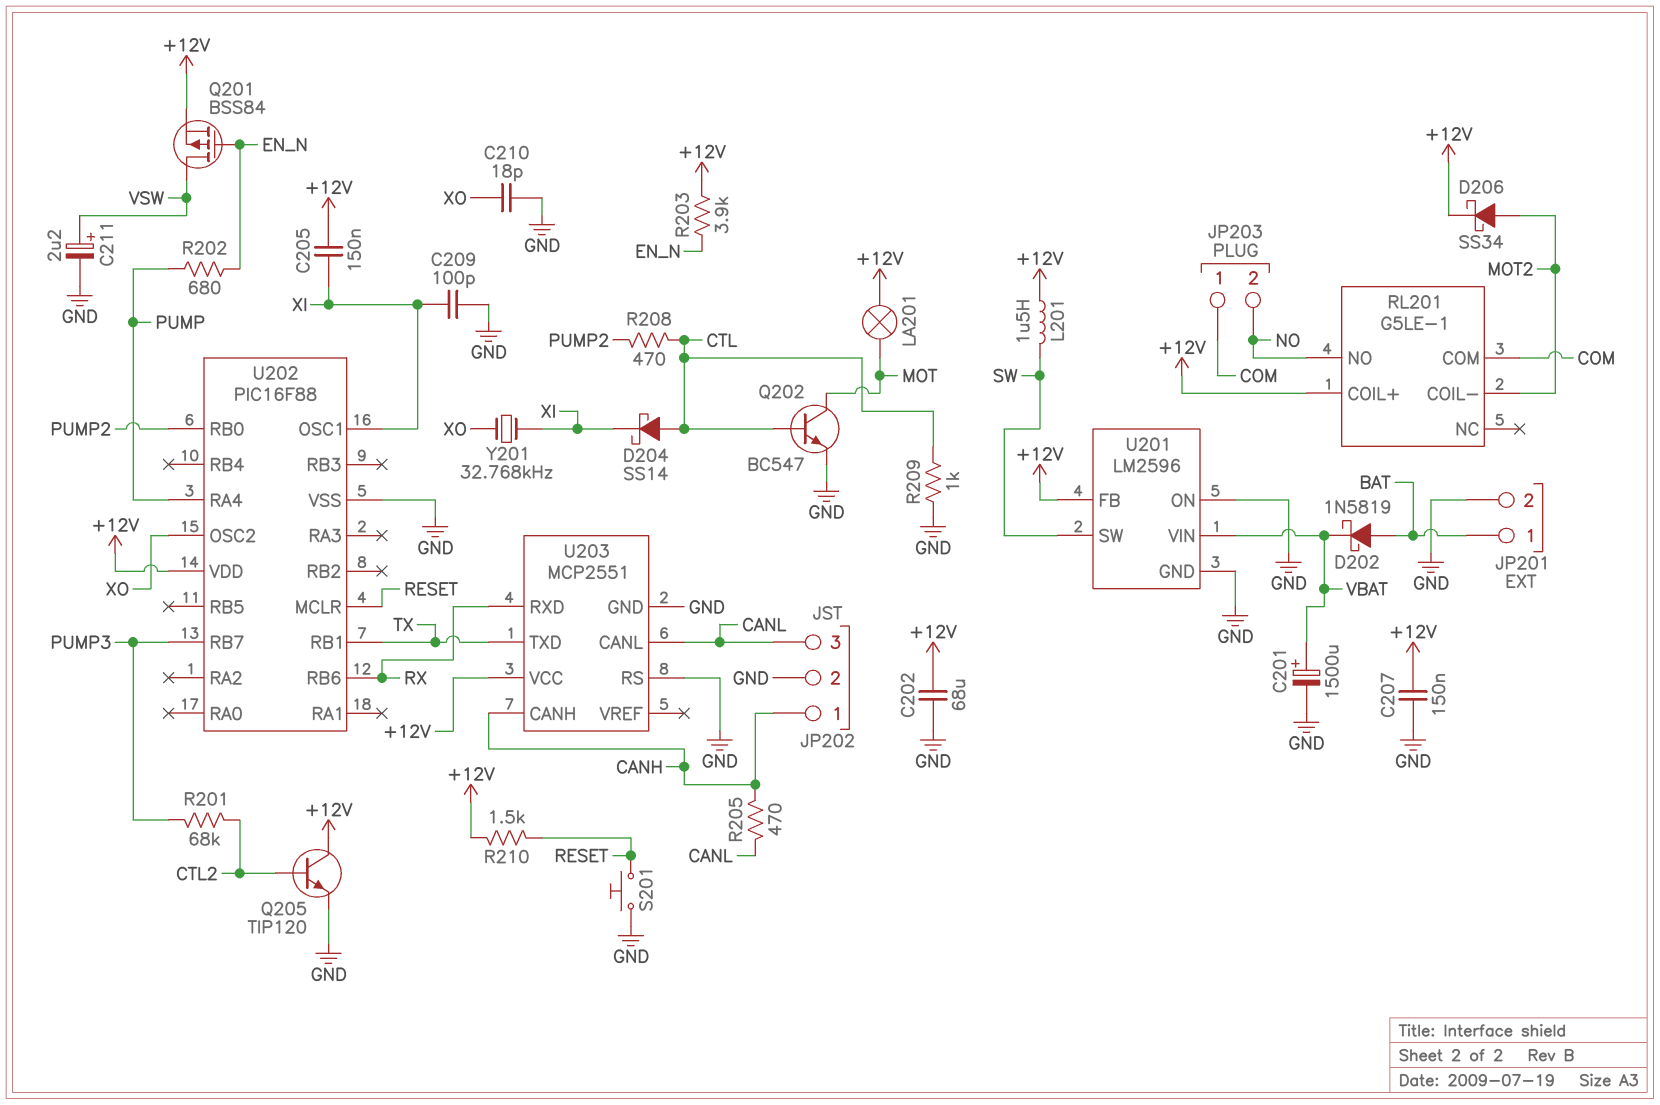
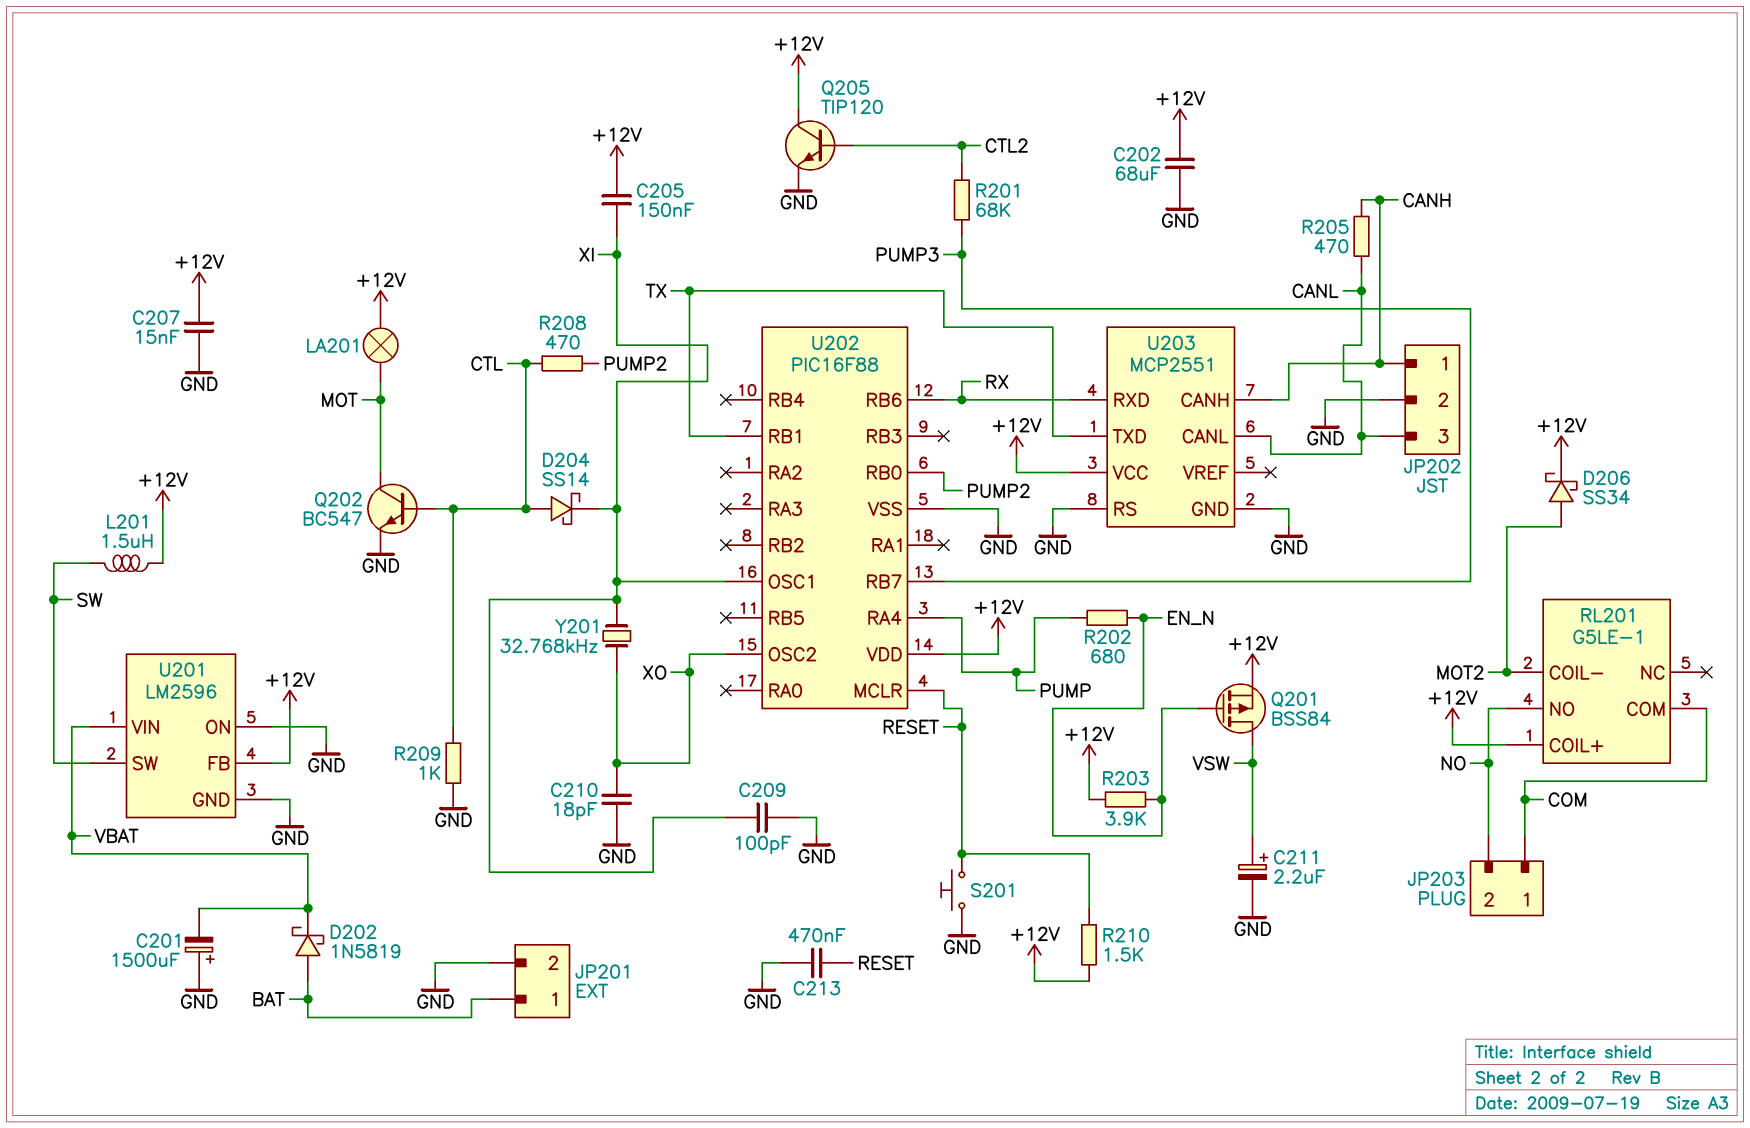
C201: 1500uF (plus VBAT, minus GND) -> 1500uF (plus GND, minus VBAT)
C207: 150nF (+12V, GND) -> 15nF (+12V, GND)
C213: none -> 470nF (GND, RESET)

